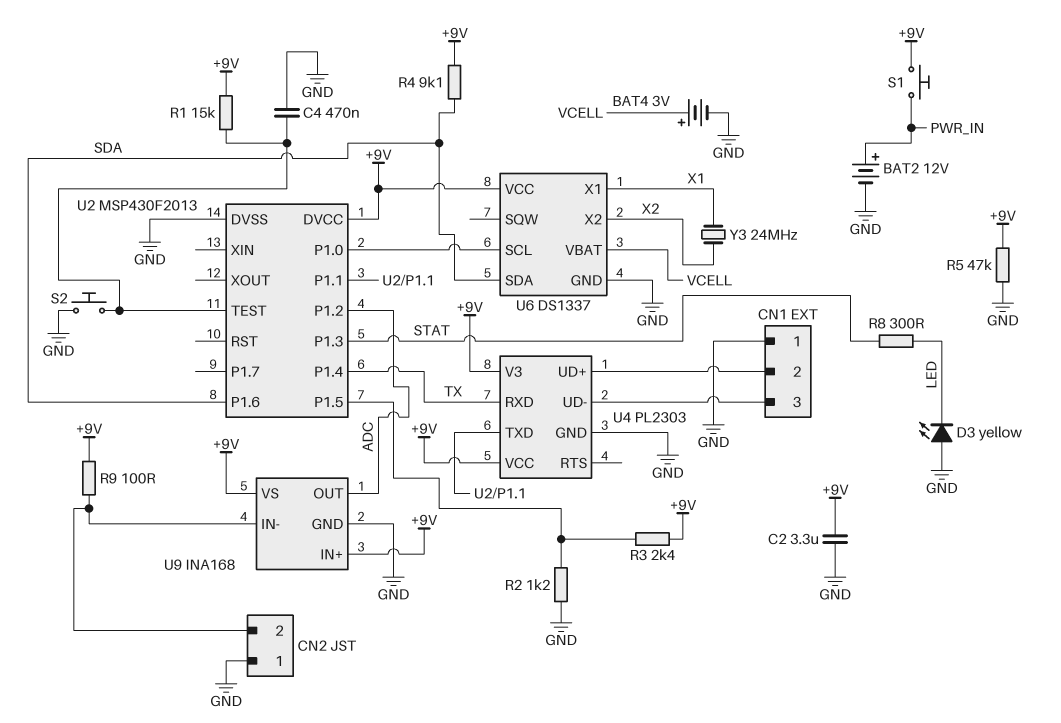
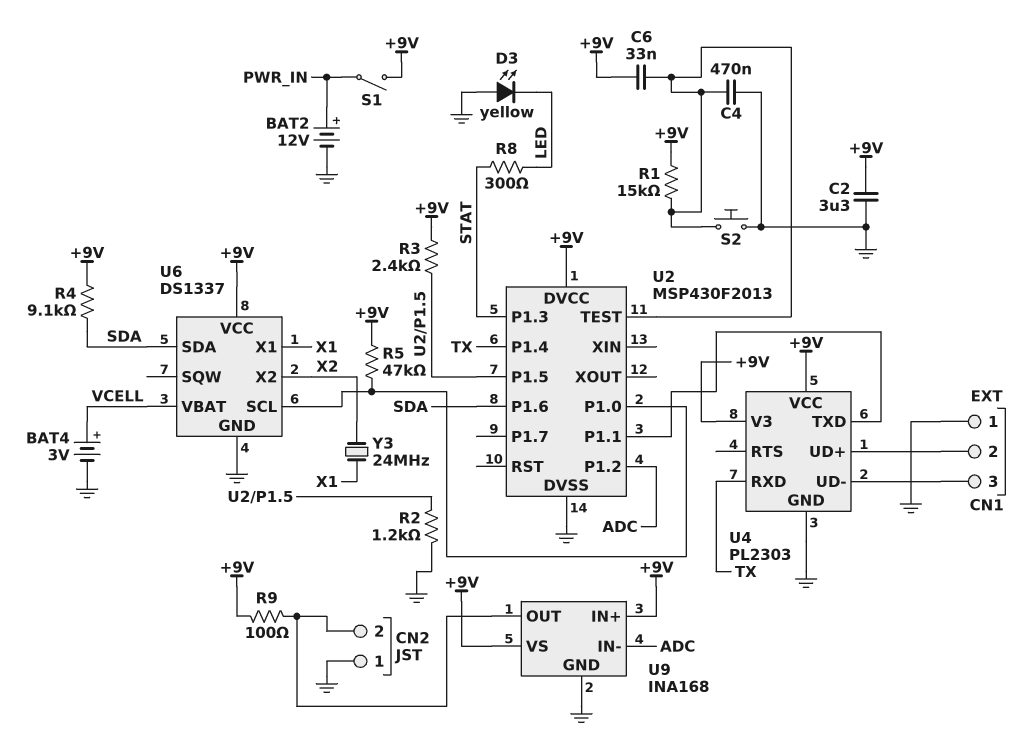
C6: none -> 33nF (+9V, U2/TEST)
R5: 47k (+9V, GND) -> 47k (+9V, U2/P1.0)
S1: button (+9V, PWR_IN) -> switch (+9V, PWR_IN)
U9 pin IN-: CN2/2 -> ADC
U9 pin OUT: ADC -> CN2/2

